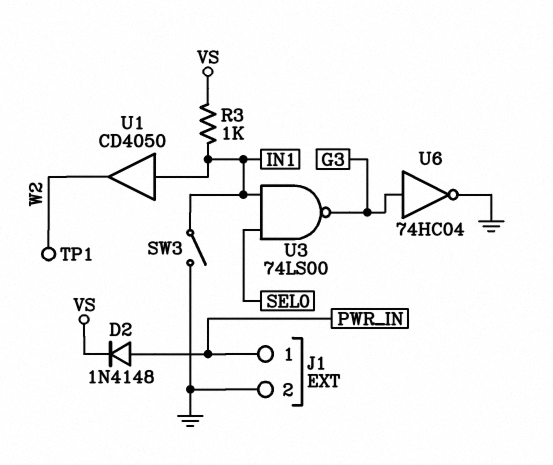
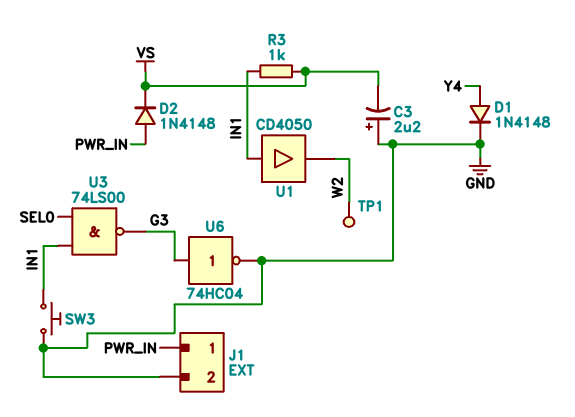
C3: none -> 2.2uF (plus GND, minus VS)
D1: none -> diode 1N4148 (A Y4, K GND)
SW3: switch (GND, IN1) -> button (GND, IN1)

